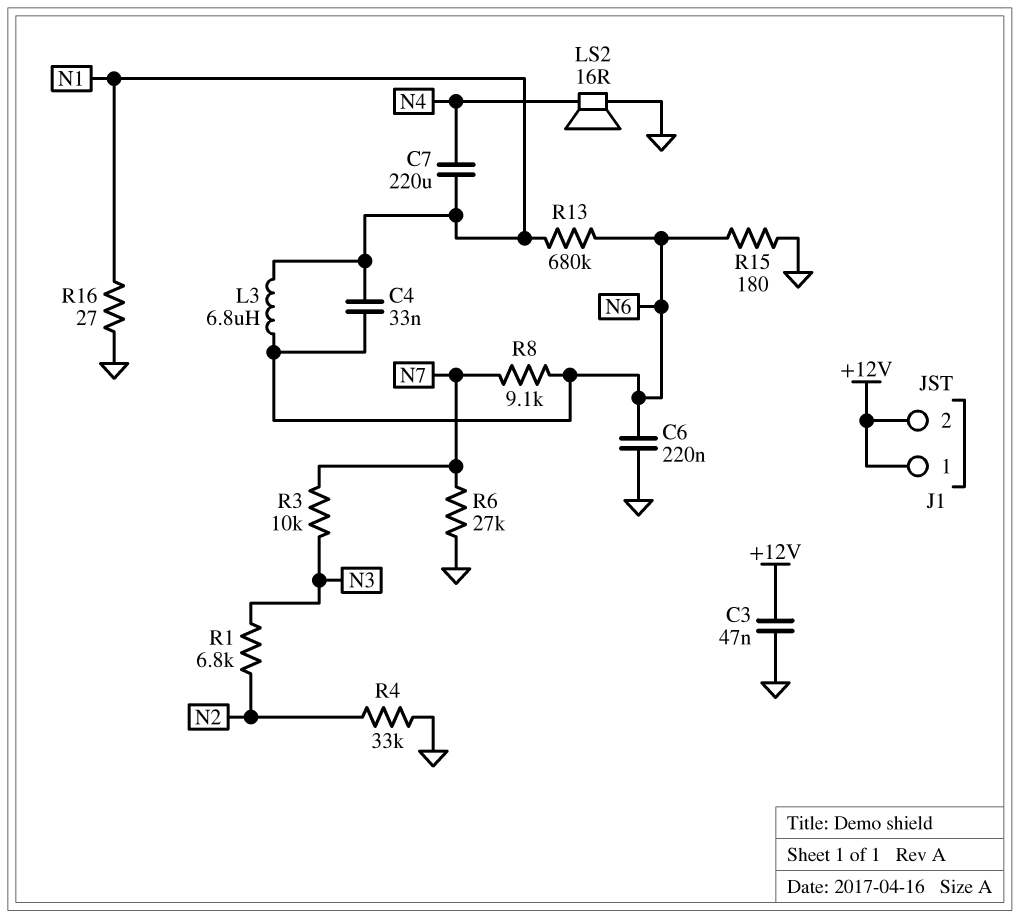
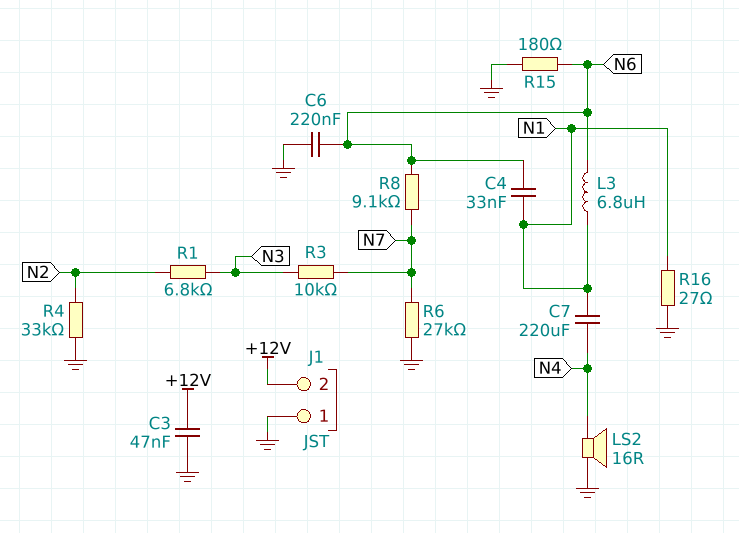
J1 pin 1: +12V -> GND
R13: 680k (N1, N6) -> none

